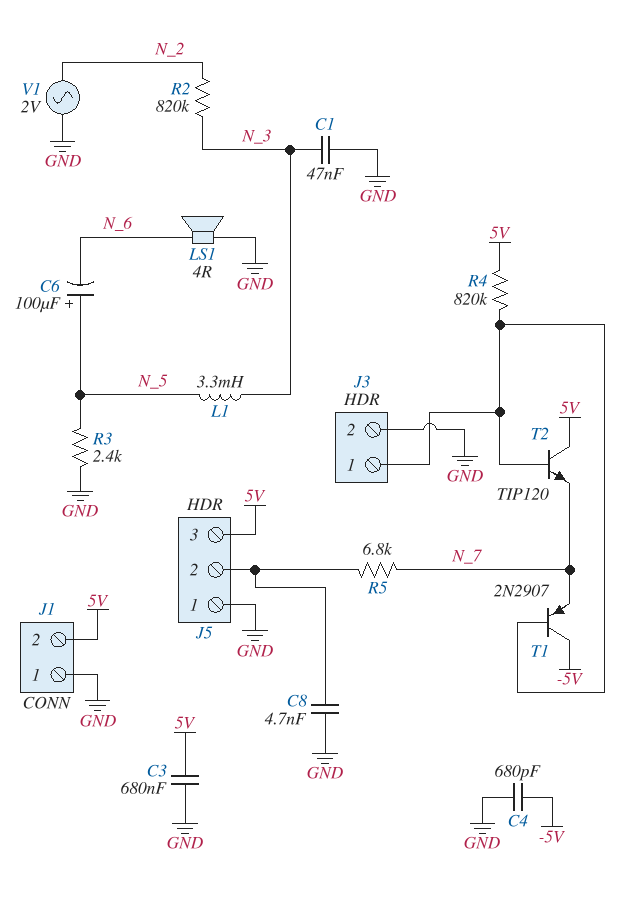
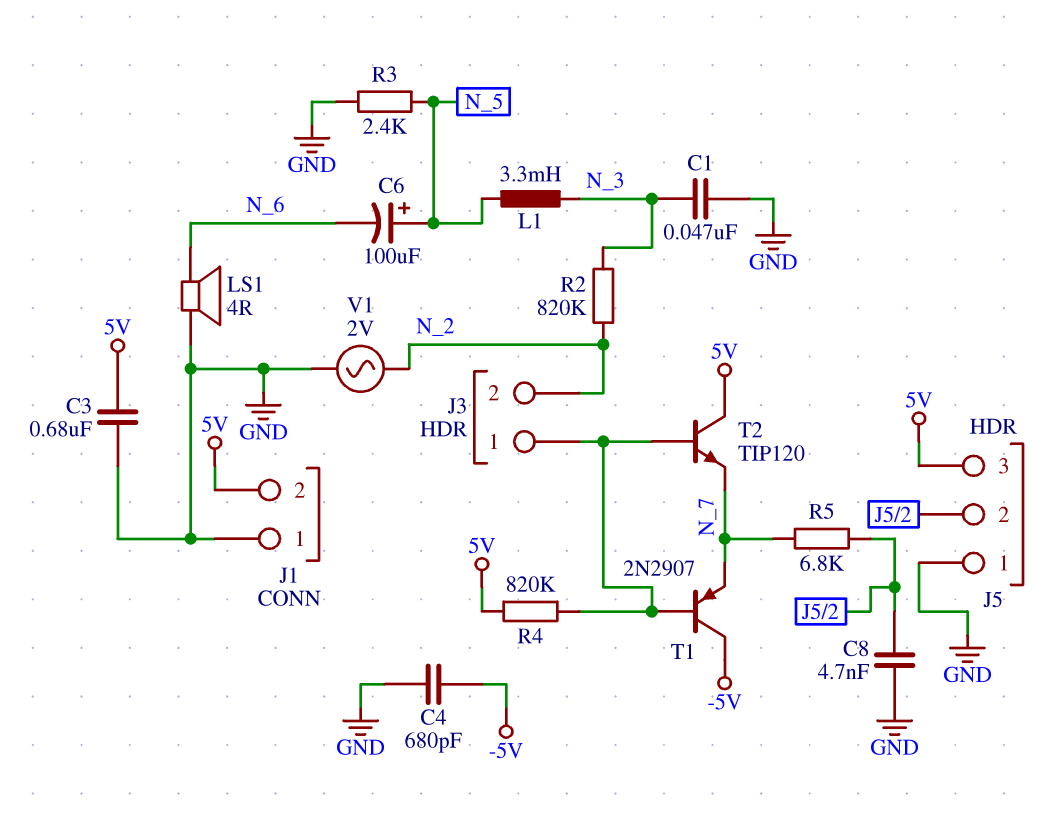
J3 pin 2: GND -> N_2

